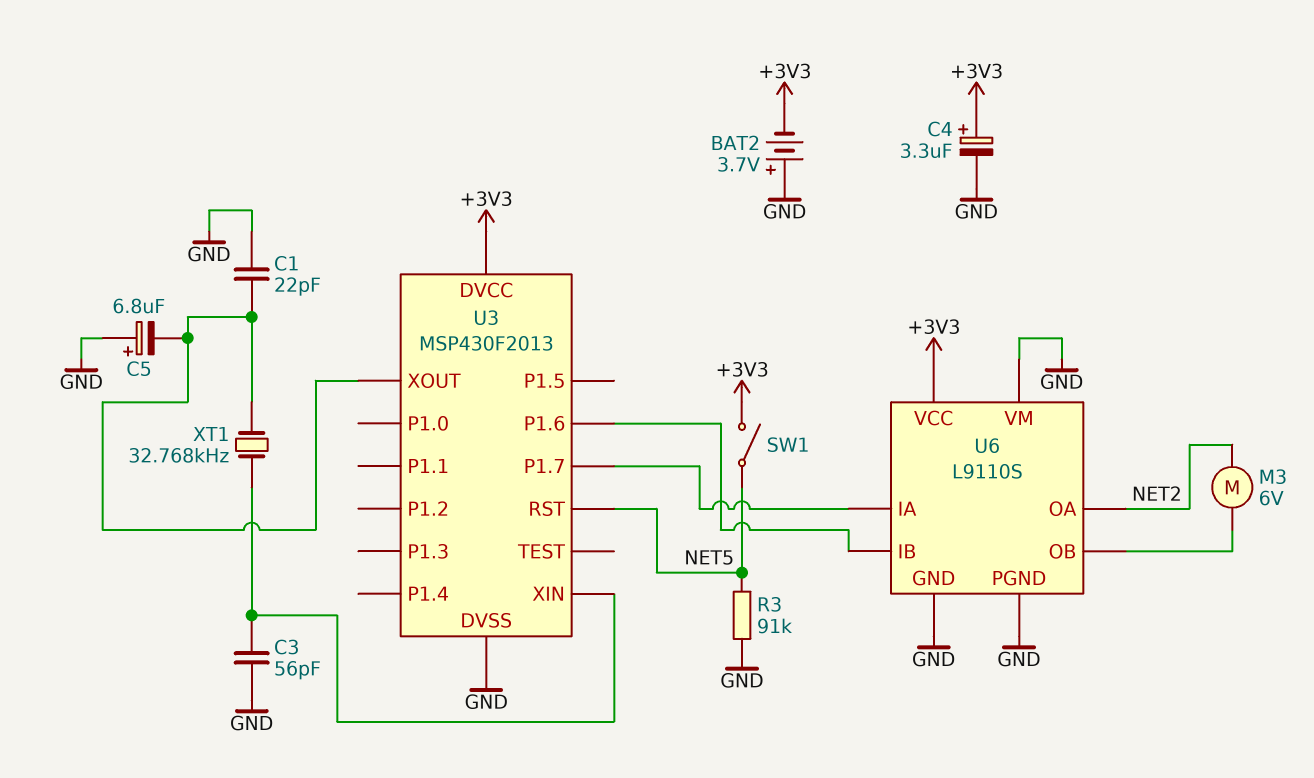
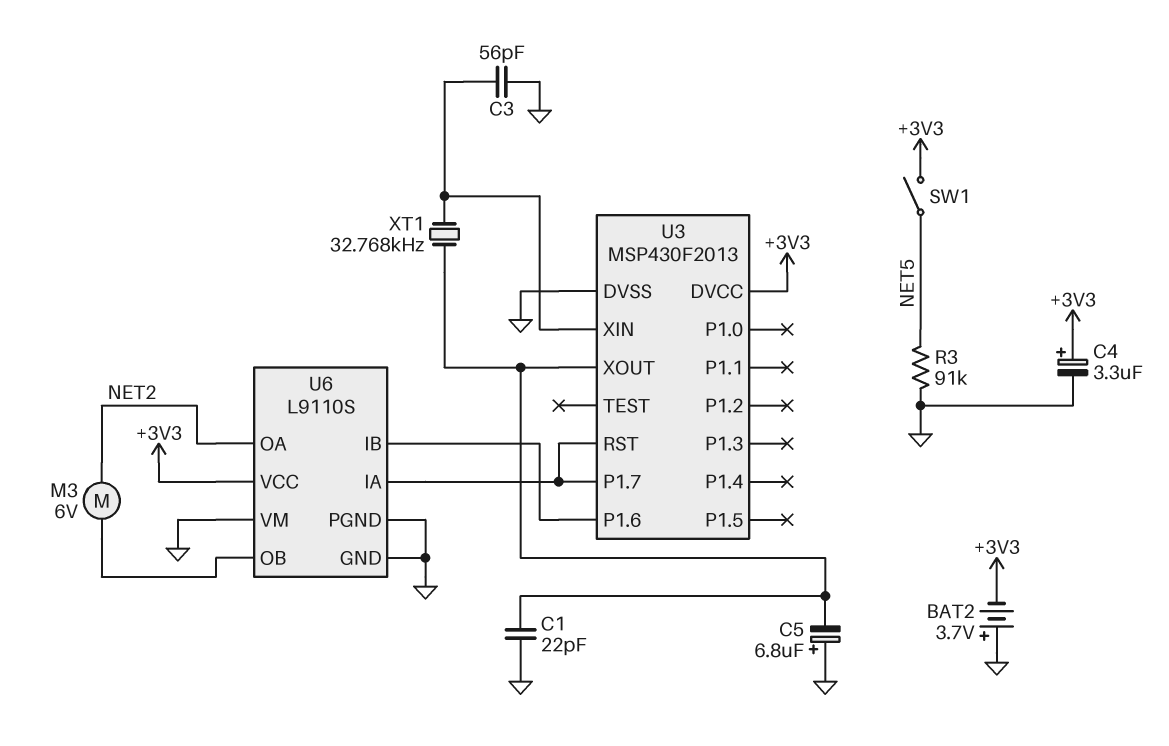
U3 pin RST: NET5 -> U3/P1.7

